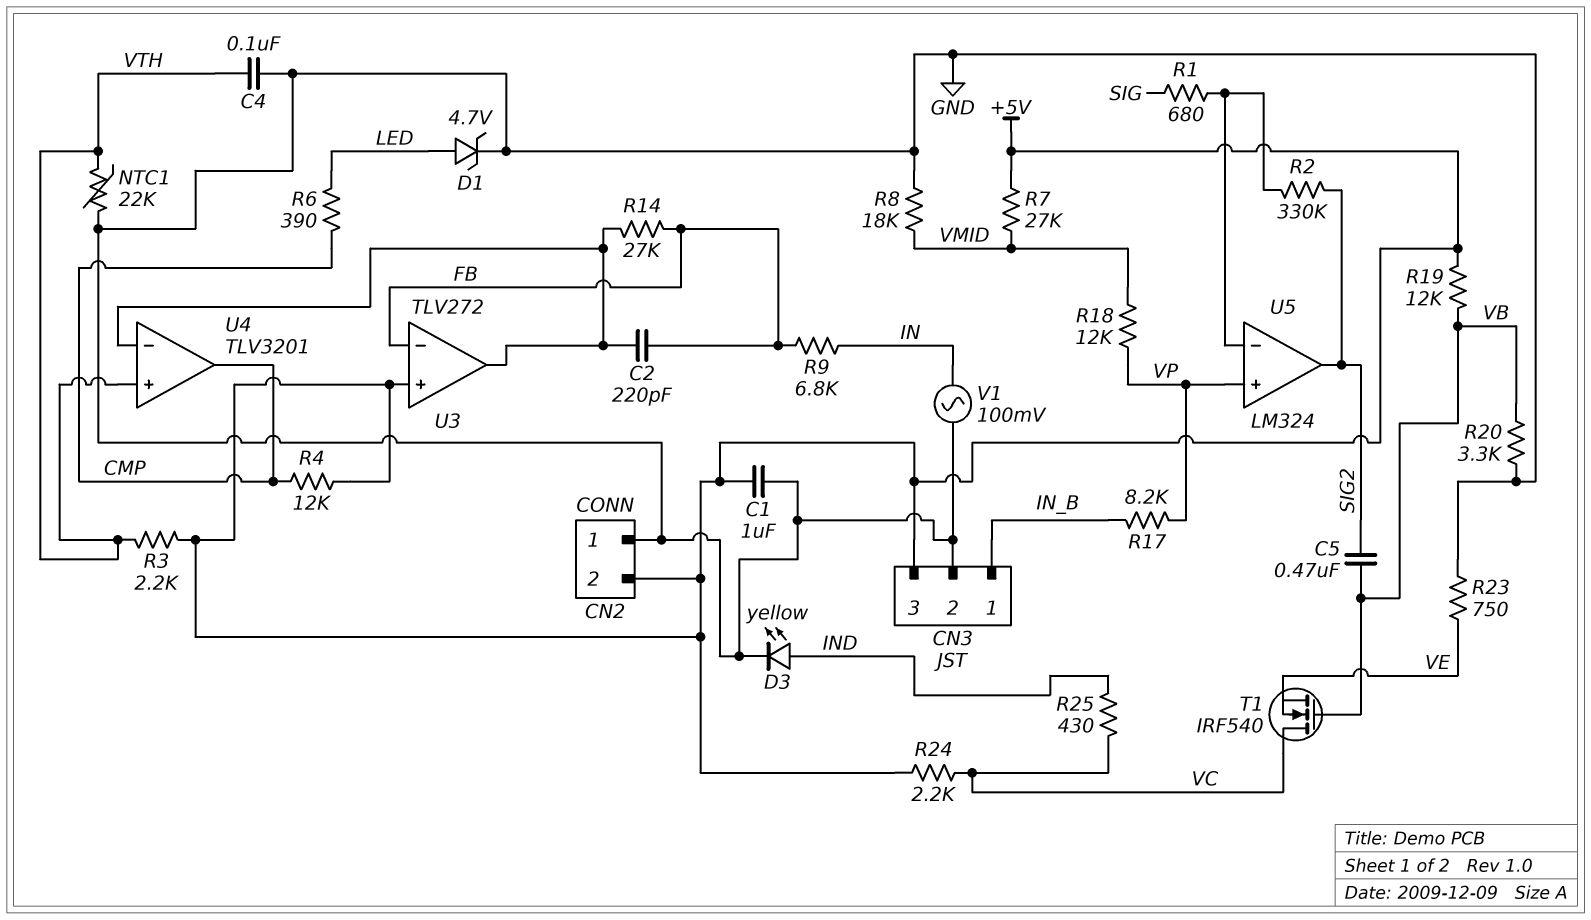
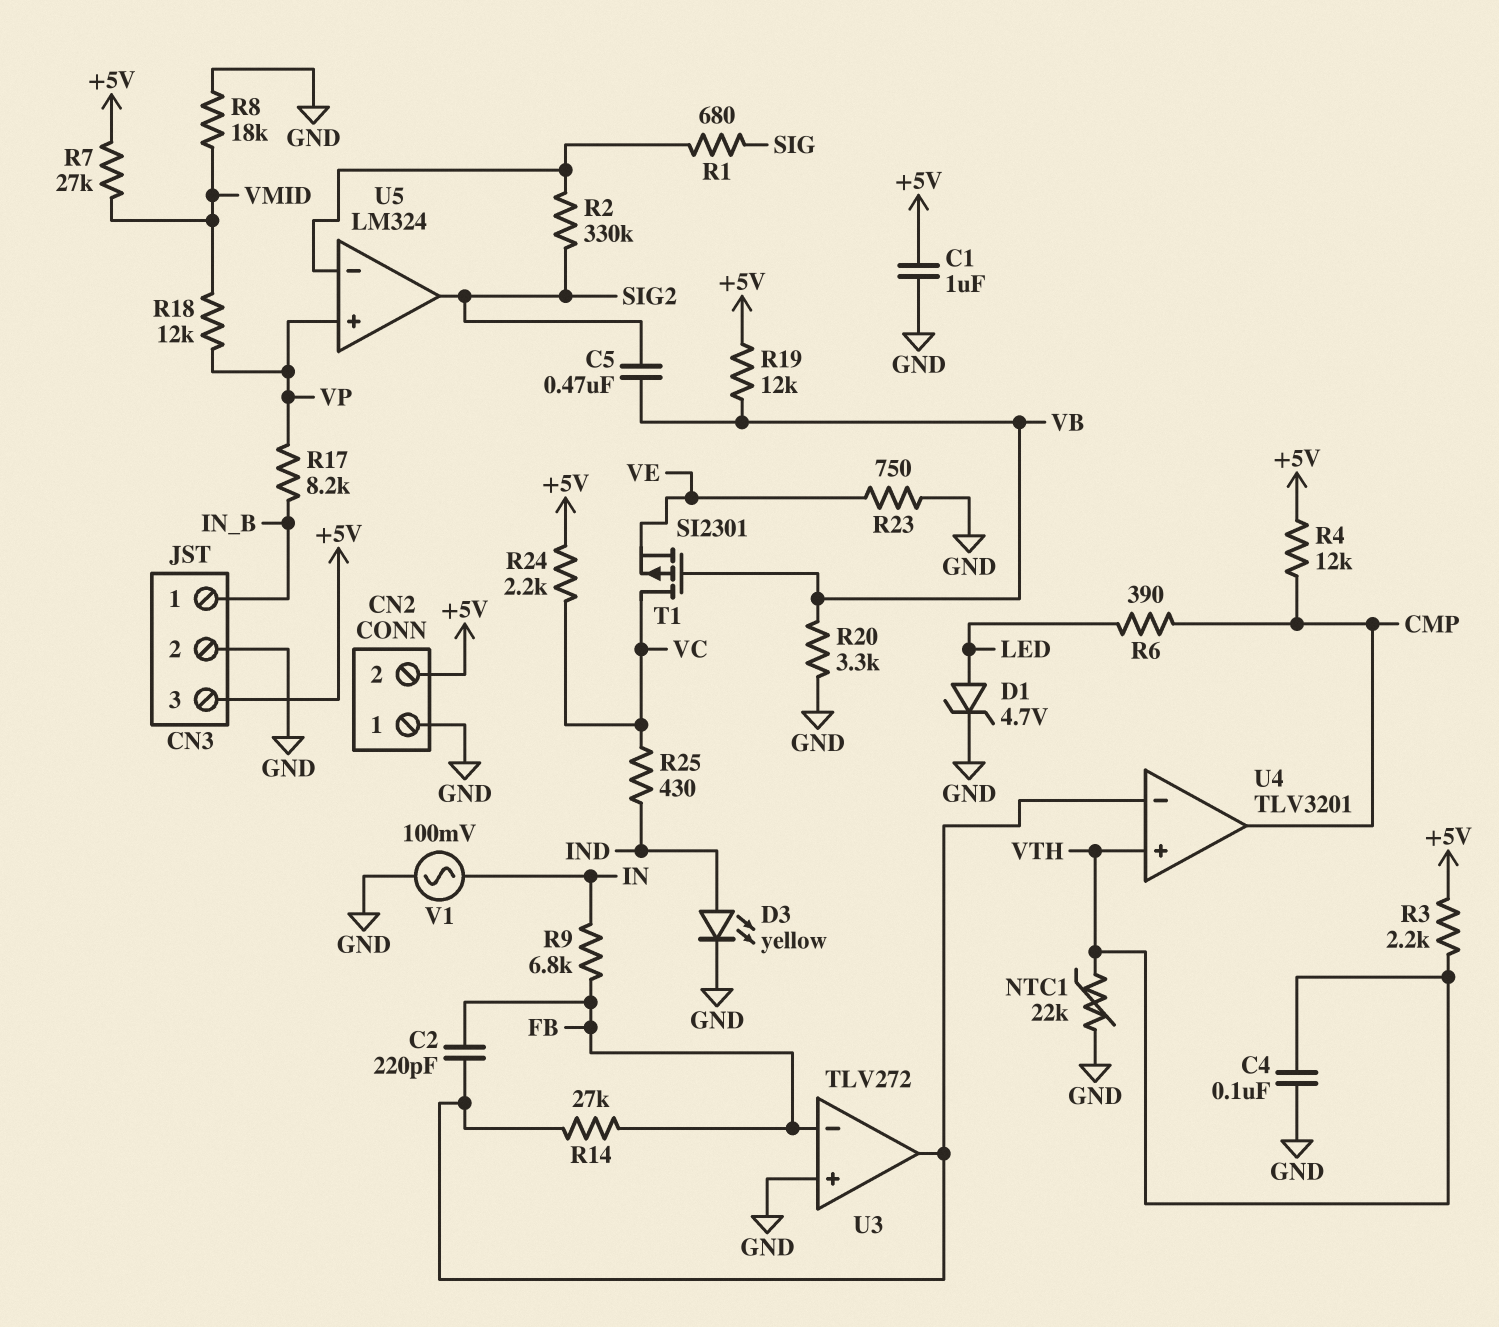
T1: NMOS IRF540 (G VB, D VC, S VE) -> PMOS SI2301 (G VB, D VC, S VE)
U3 pin in+: +5V -> GND

